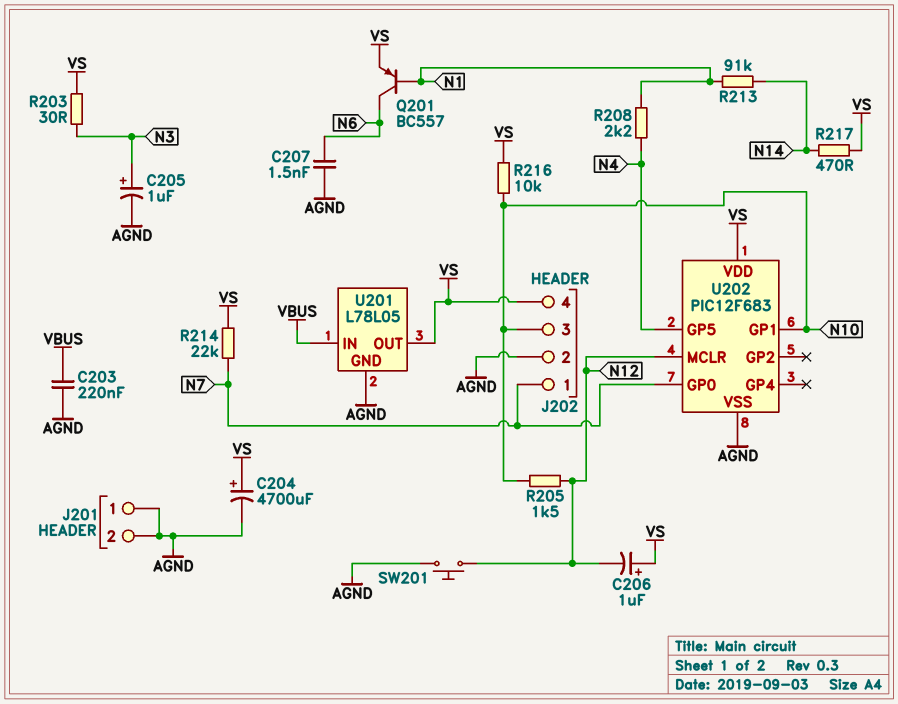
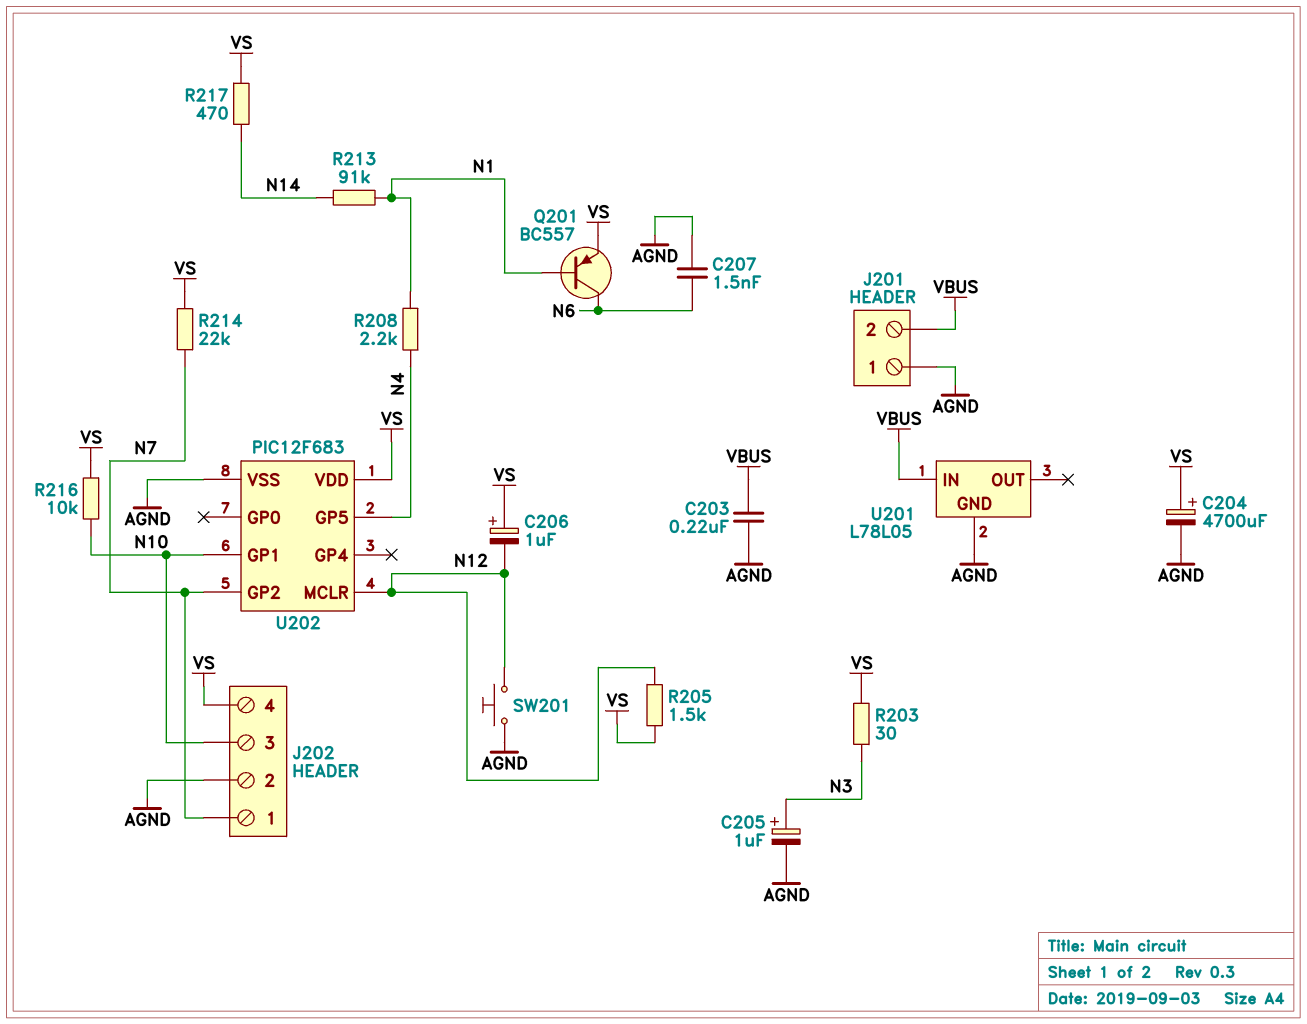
J201 pin 2: AGND -> VBUS
R205: 1.5k (N10, N12) -> 1.5k (N12, VS)
U201 pin OUT: VS -> none
U202 pin GP0: N7 -> none
U202 pin GP2: none -> N7

